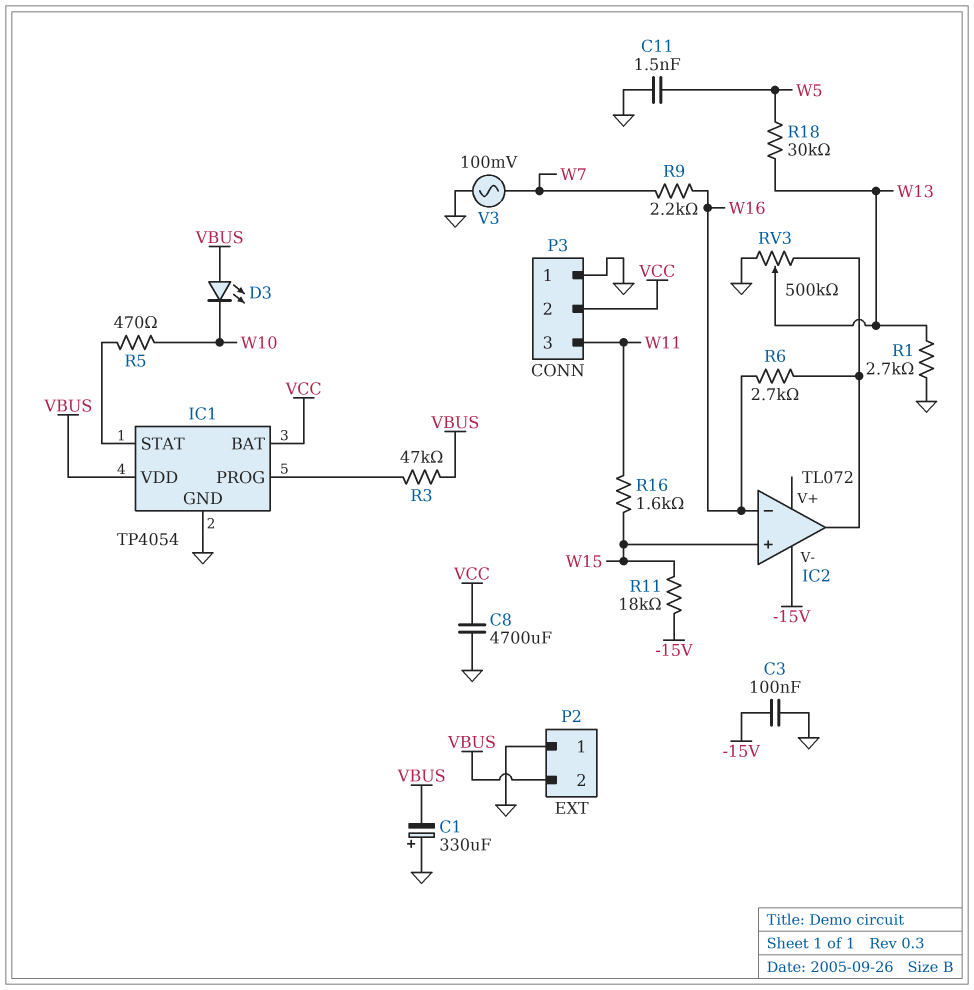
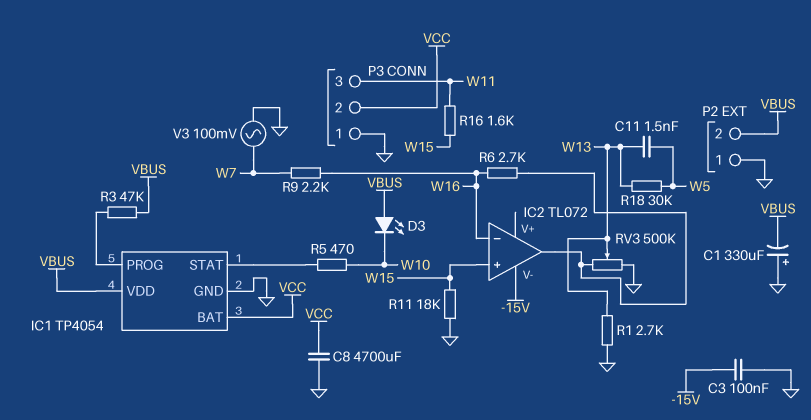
C11: 1.5nF (GND, W5) -> 1.5nF (W5, W13)
R11: 18k (-15V, W15) -> 18k (GND, W15)

